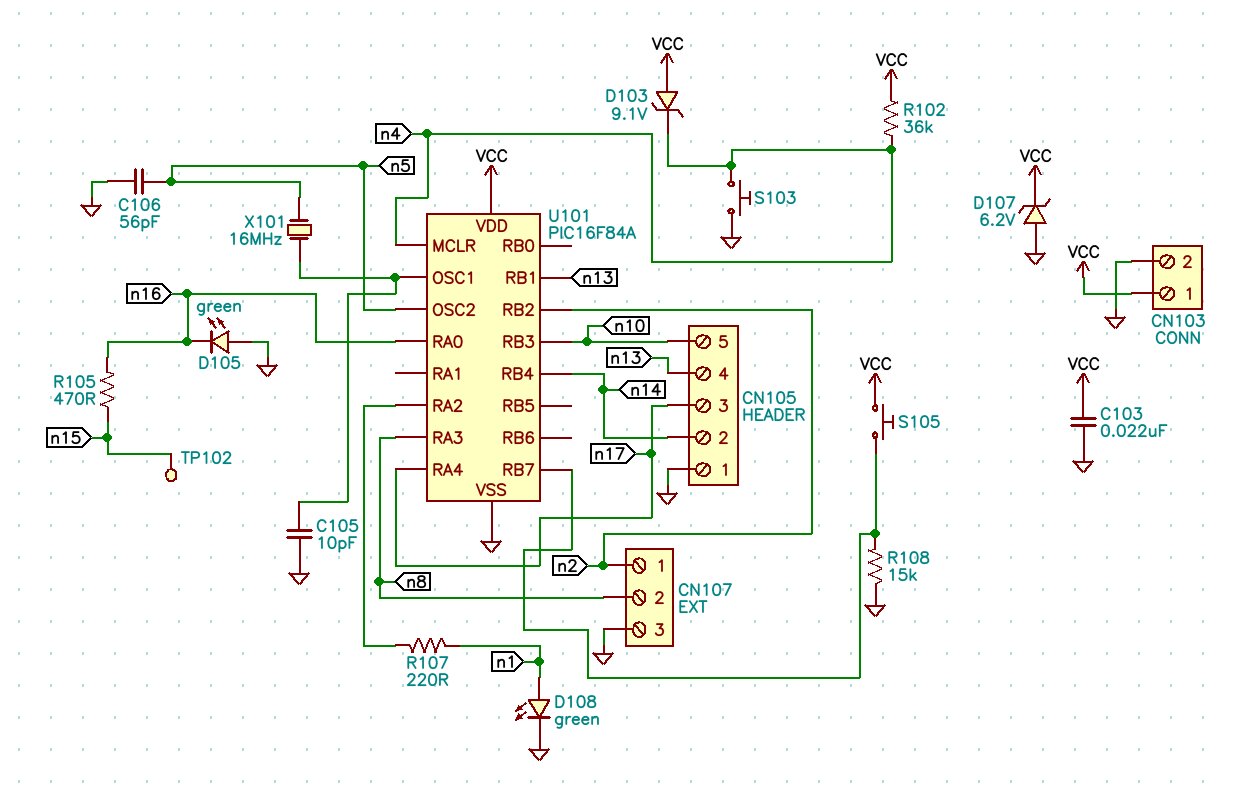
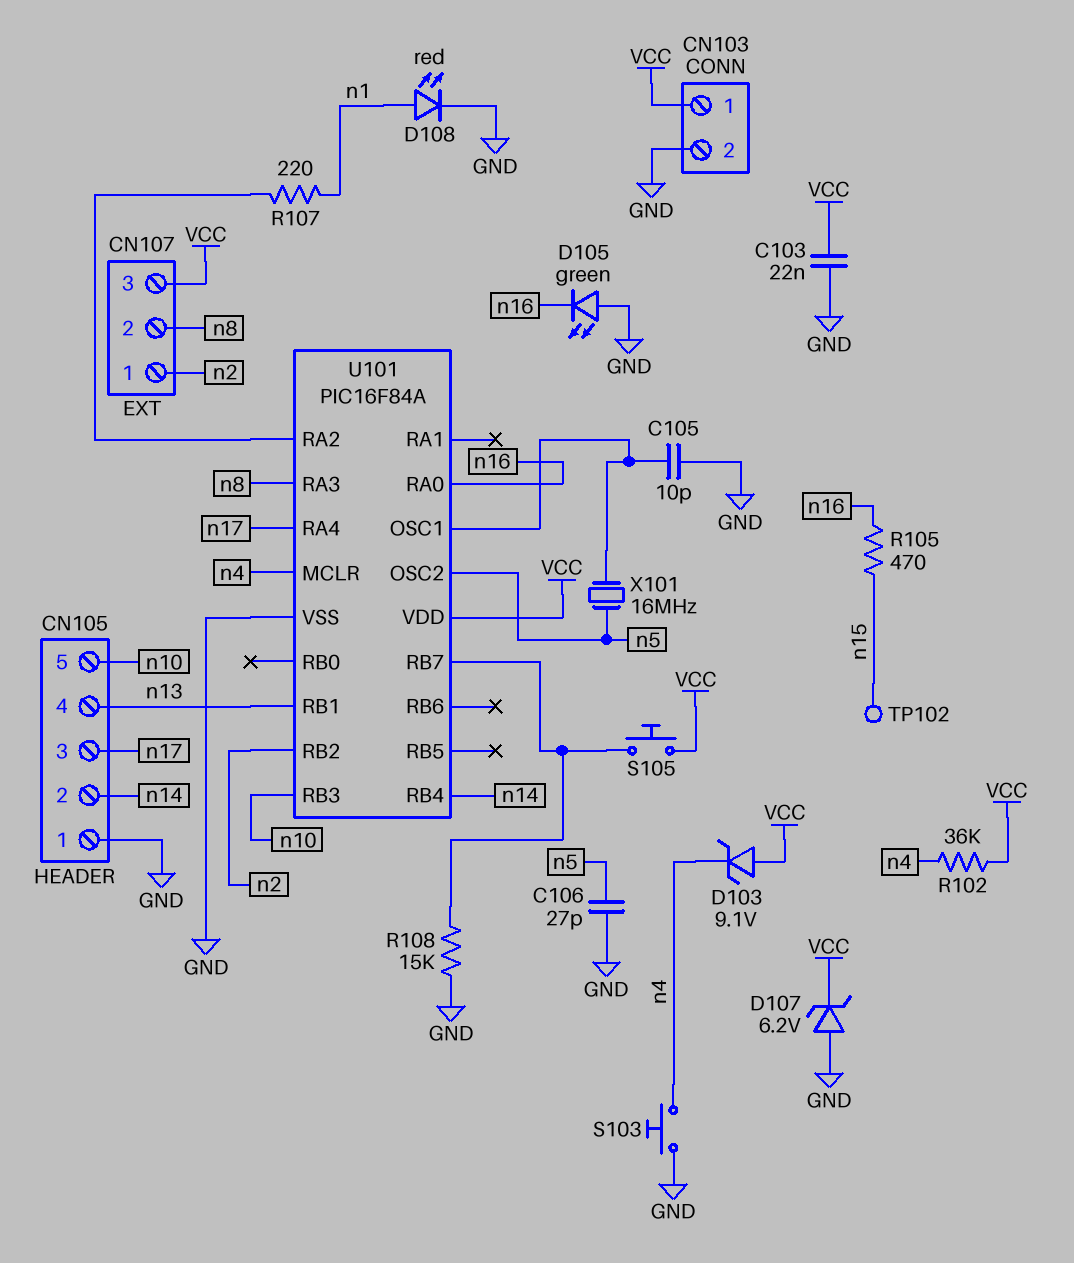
C106: 56pF (GND, n5) -> 27pF (GND, n5)
CN107 pin 3: GND -> VCC
D108: LED green (A n1, K GND) -> LED red (A n1, K GND)

